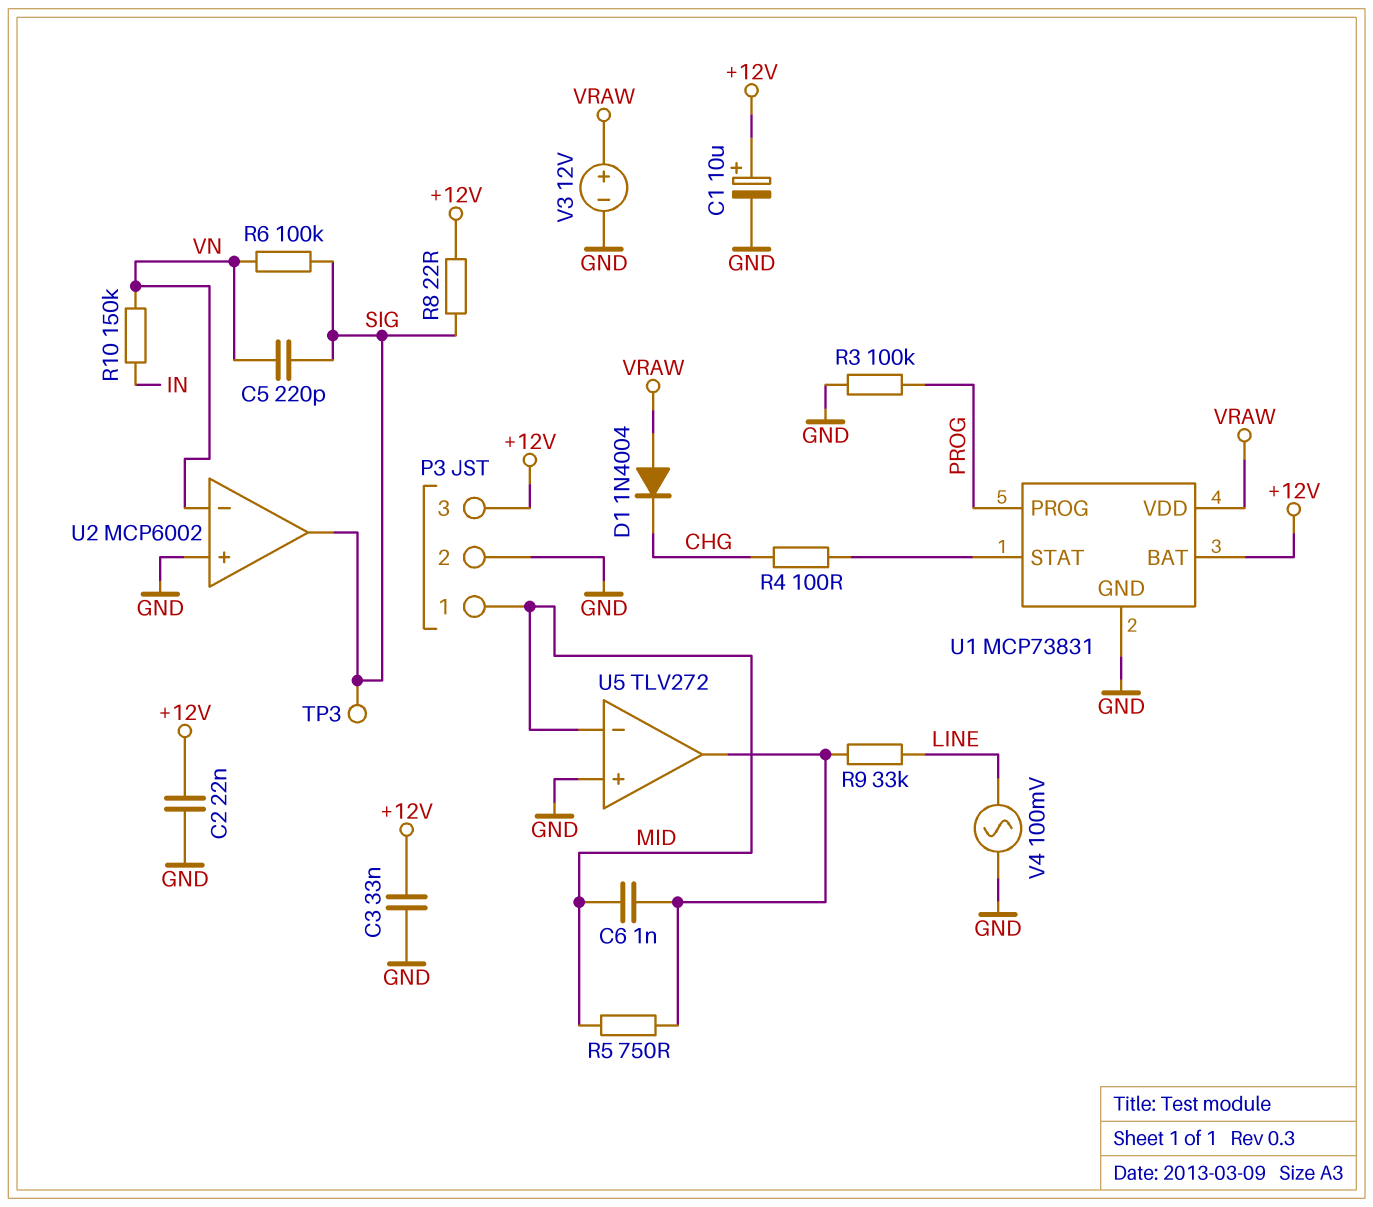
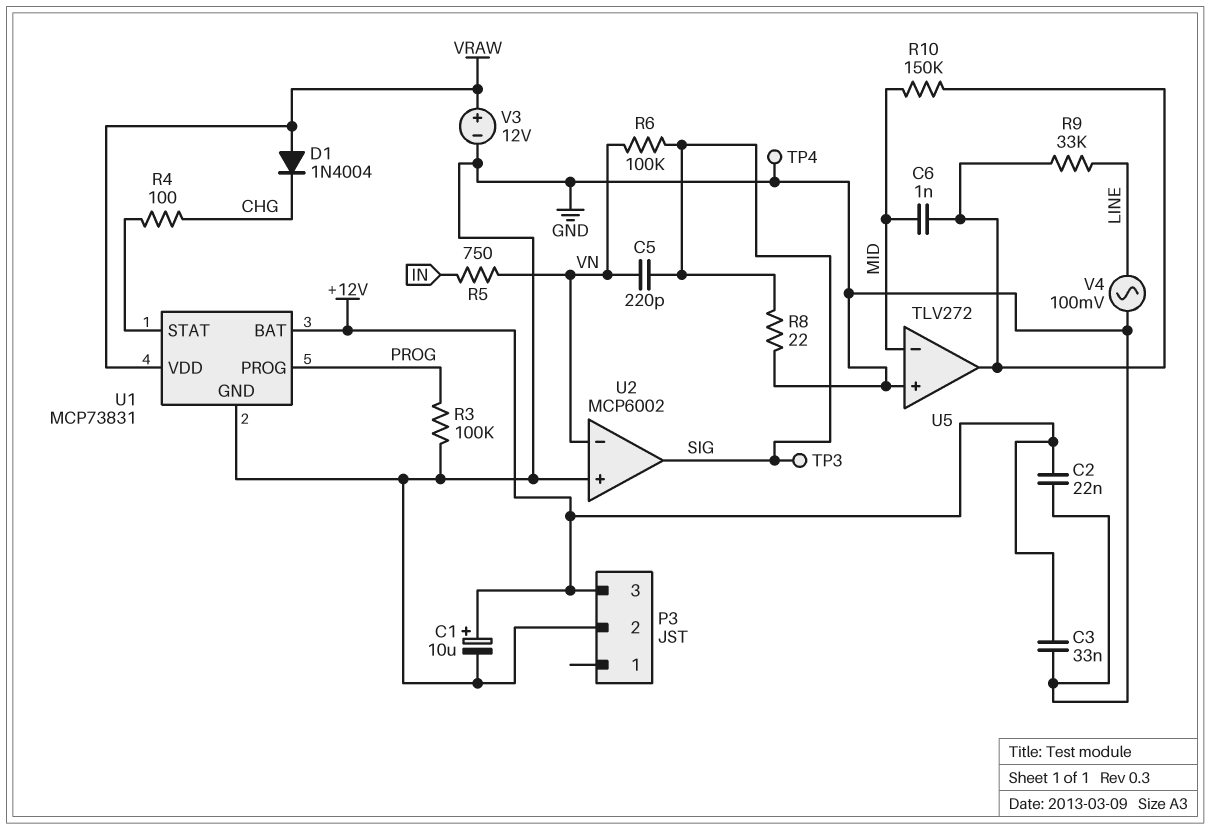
P3 pin 1: MID -> none
R5: 750 (MID, U5/out) -> 750 (IN, VN)
R8: 22 (+12V, SIG) -> 22 (GND, SIG)
R10: 150k (IN, VN) -> 150k (MID, U5/out)
TP4: none -> test point (GND)

